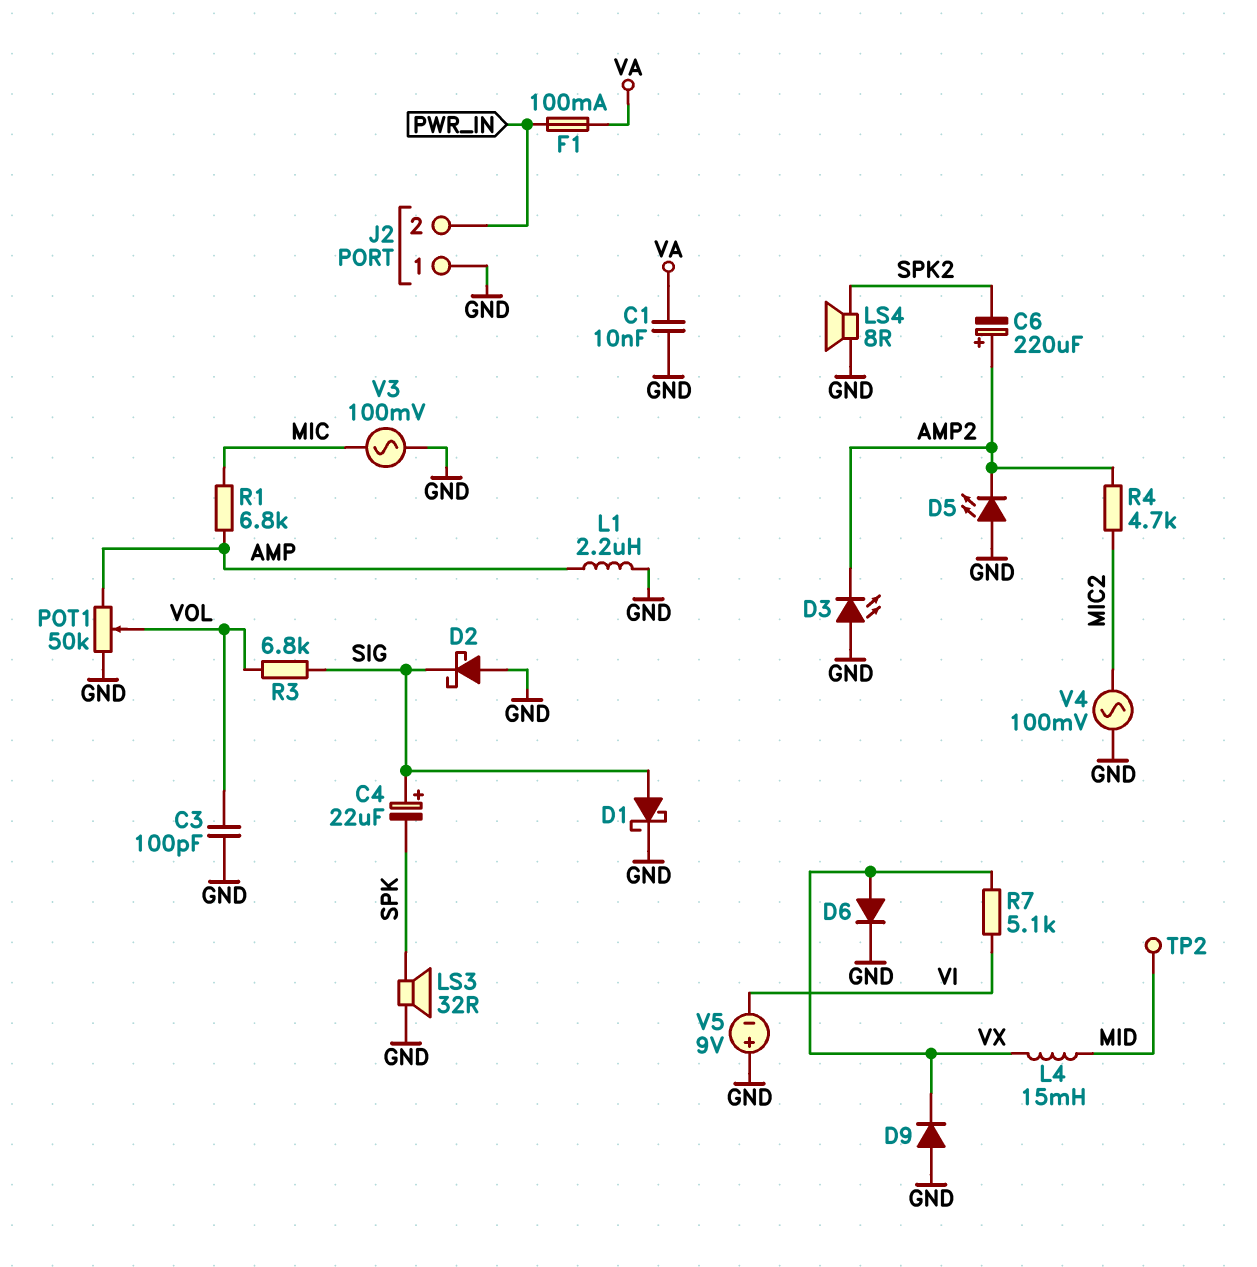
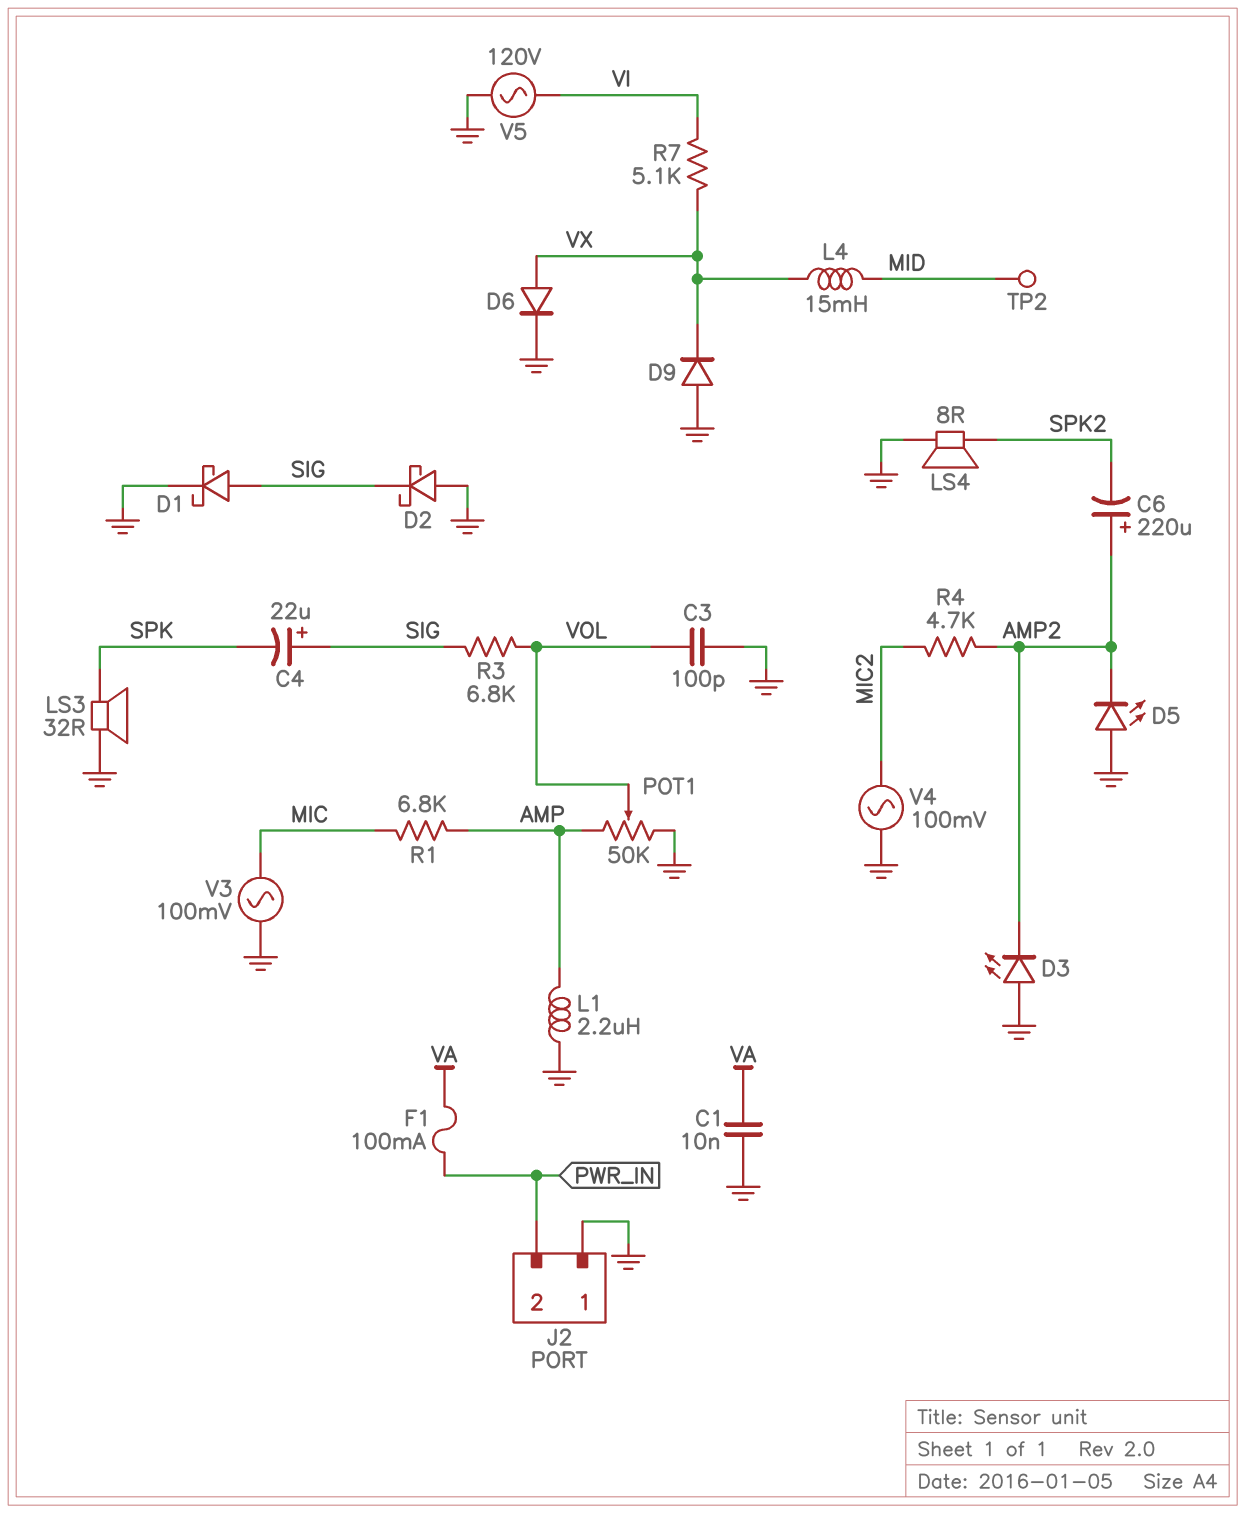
V5: 9V (plus GND, minus VI) -> AC 120V (GND, VI)

